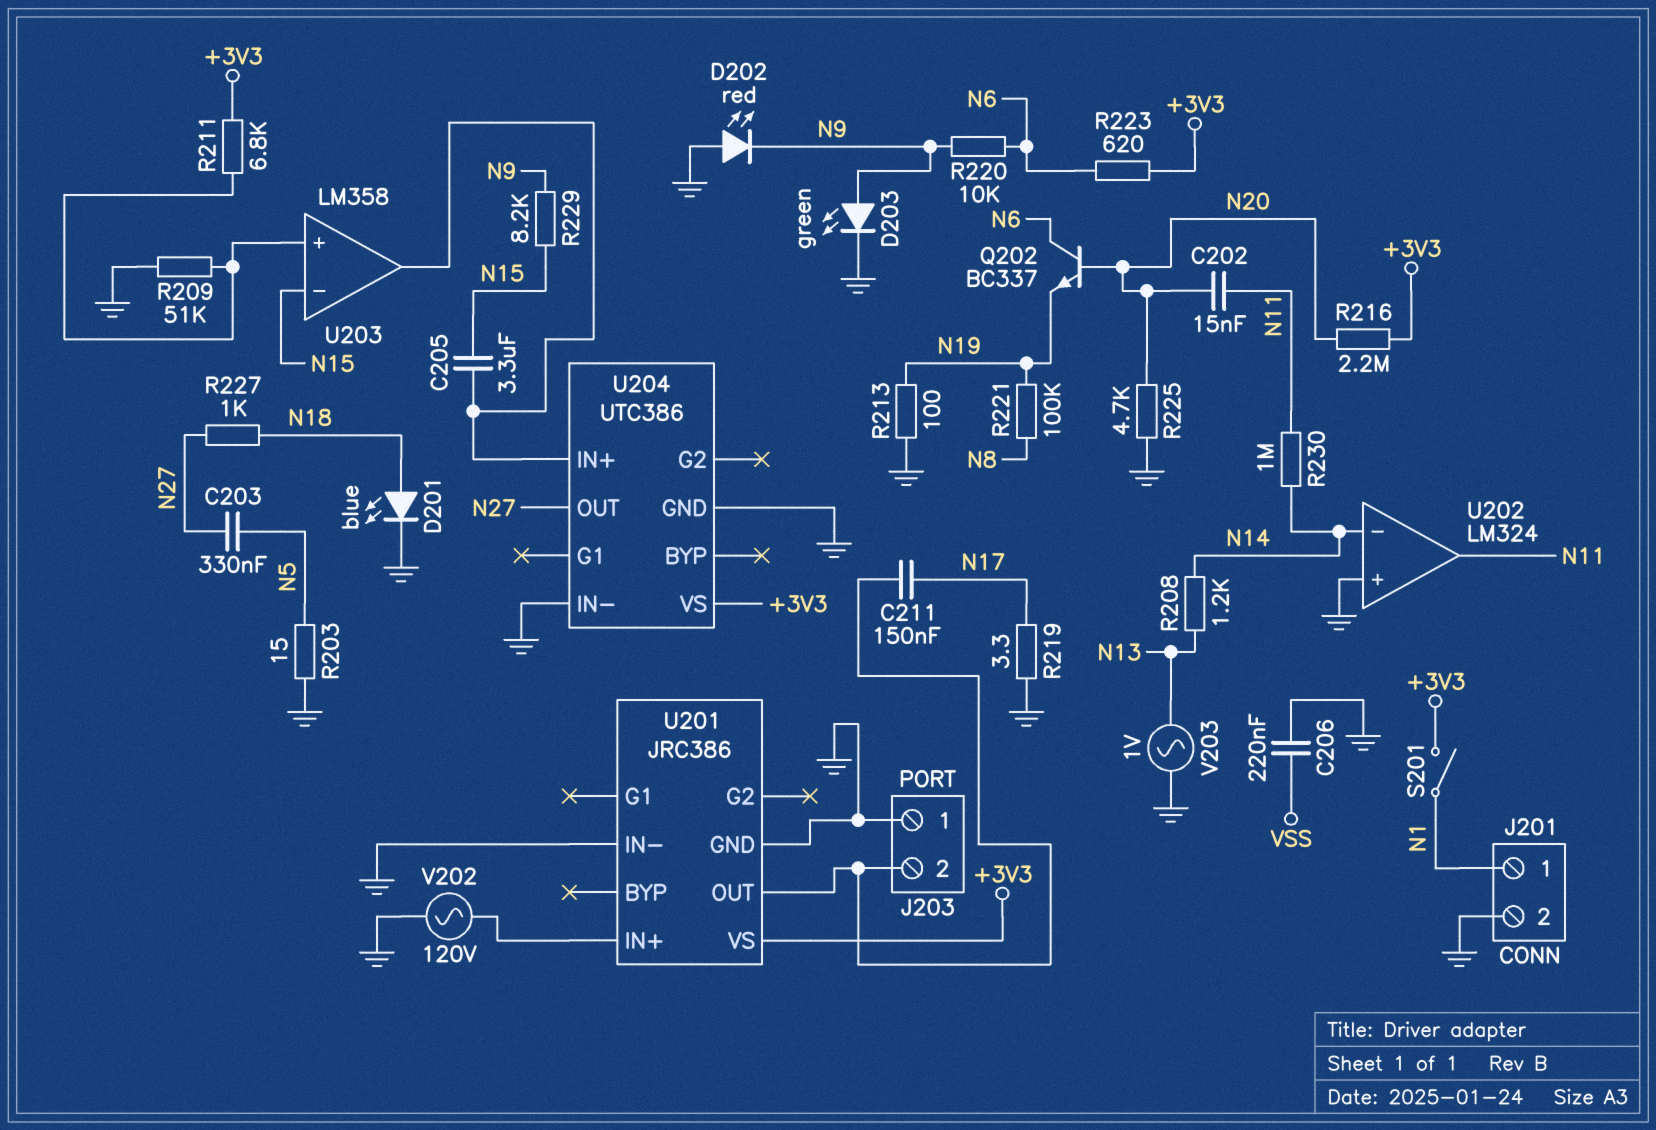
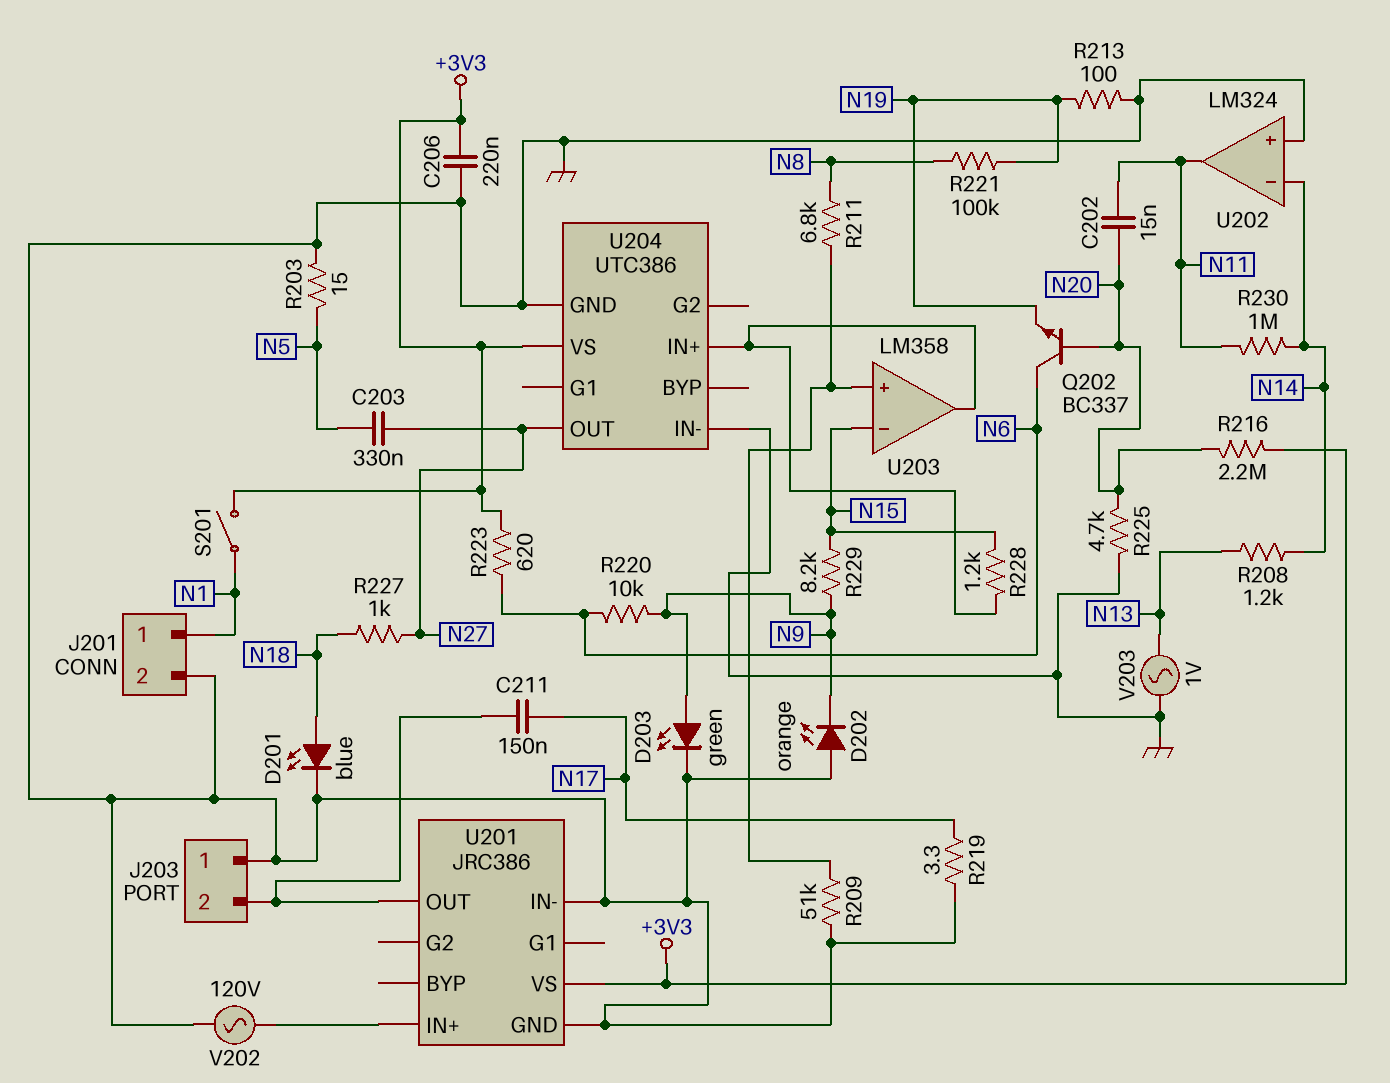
C205: 3.3uF (N15, U203/out) -> none
C206: 220nF (GND, VSS) -> 220nF (+3V3, GND)
D202: LED red (A GND, K N9) -> LED orange (A GND, K N9)
R211: 6.8k (+3V3, U203/in+) -> 6.8k (N8, U203/in+)
R228: none -> 1.2k (N15, U203/out)

